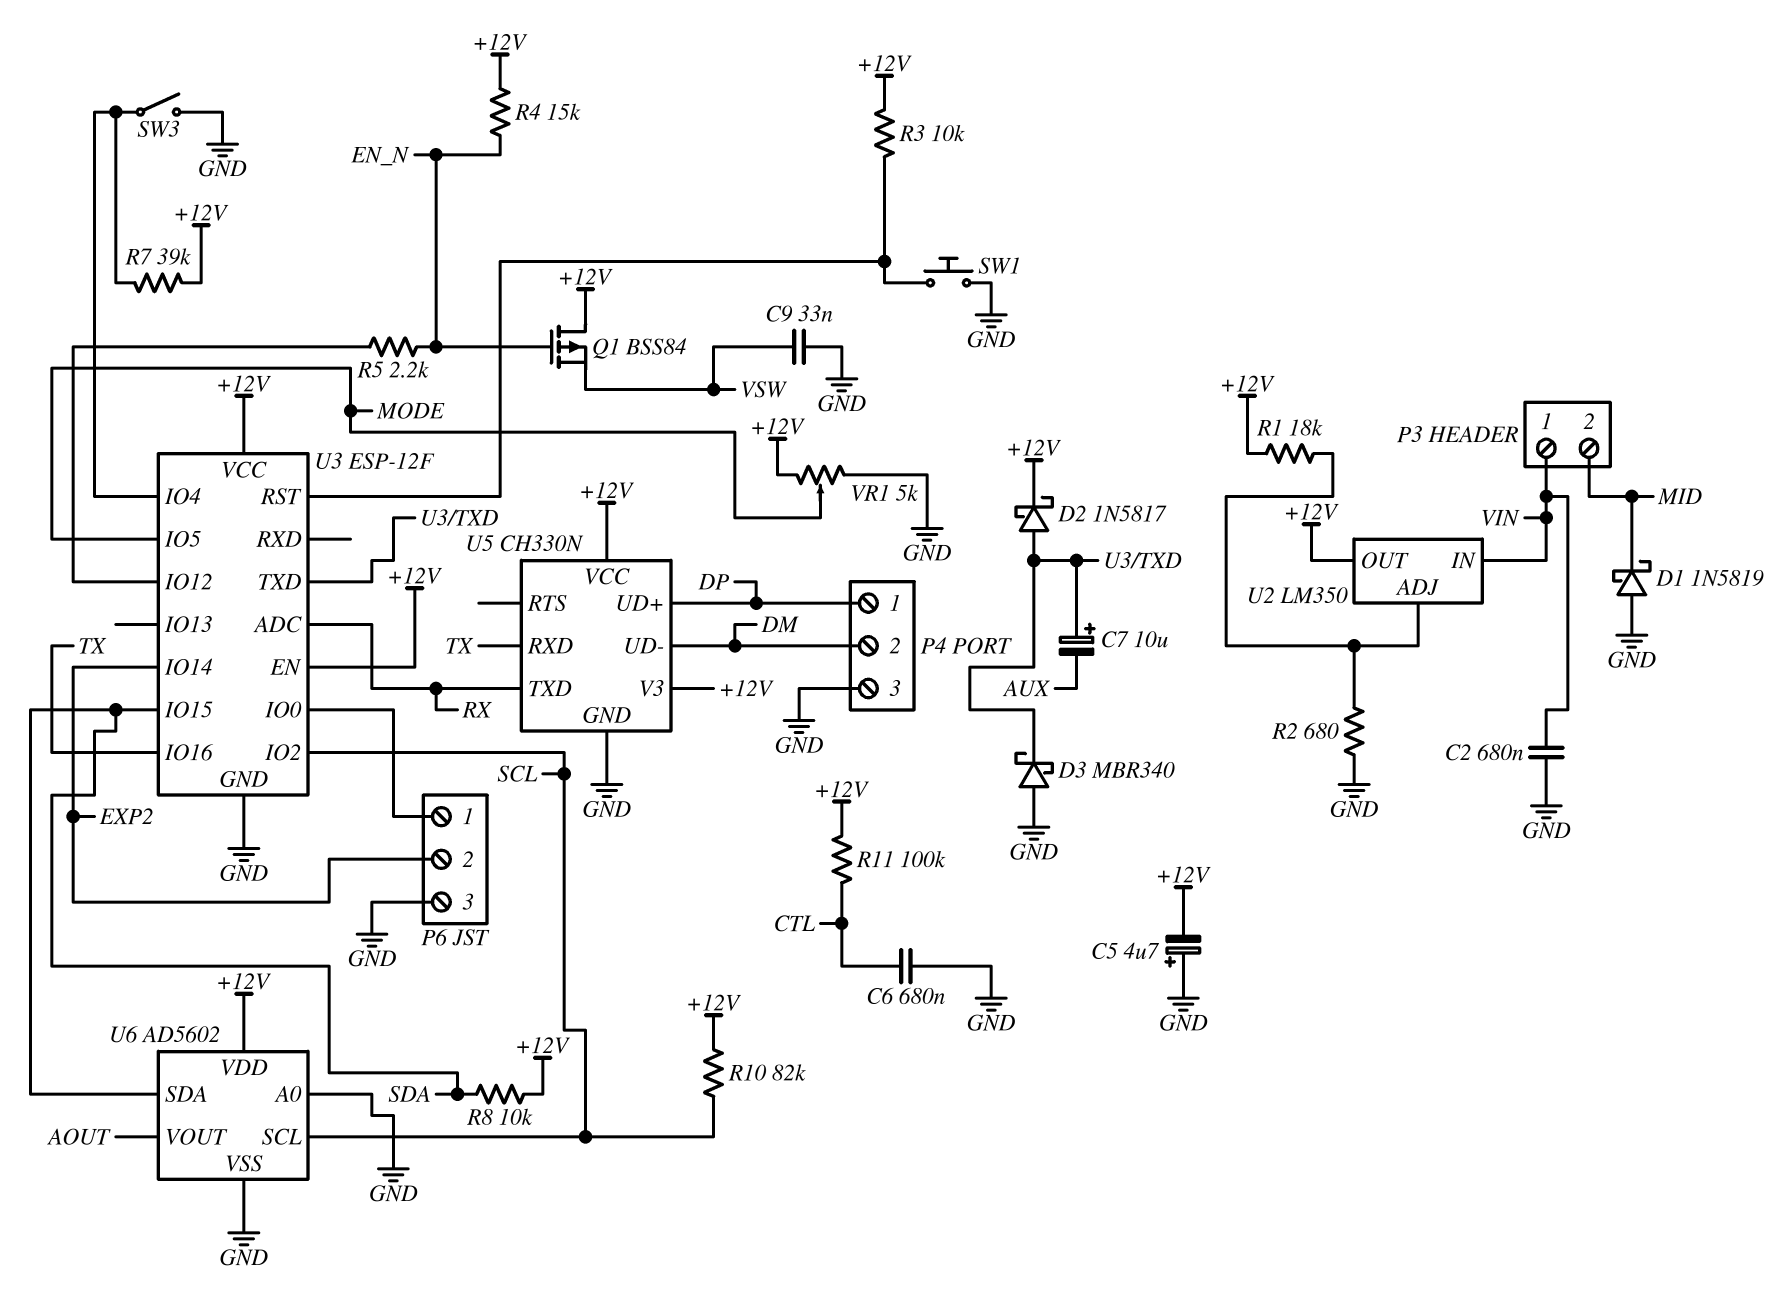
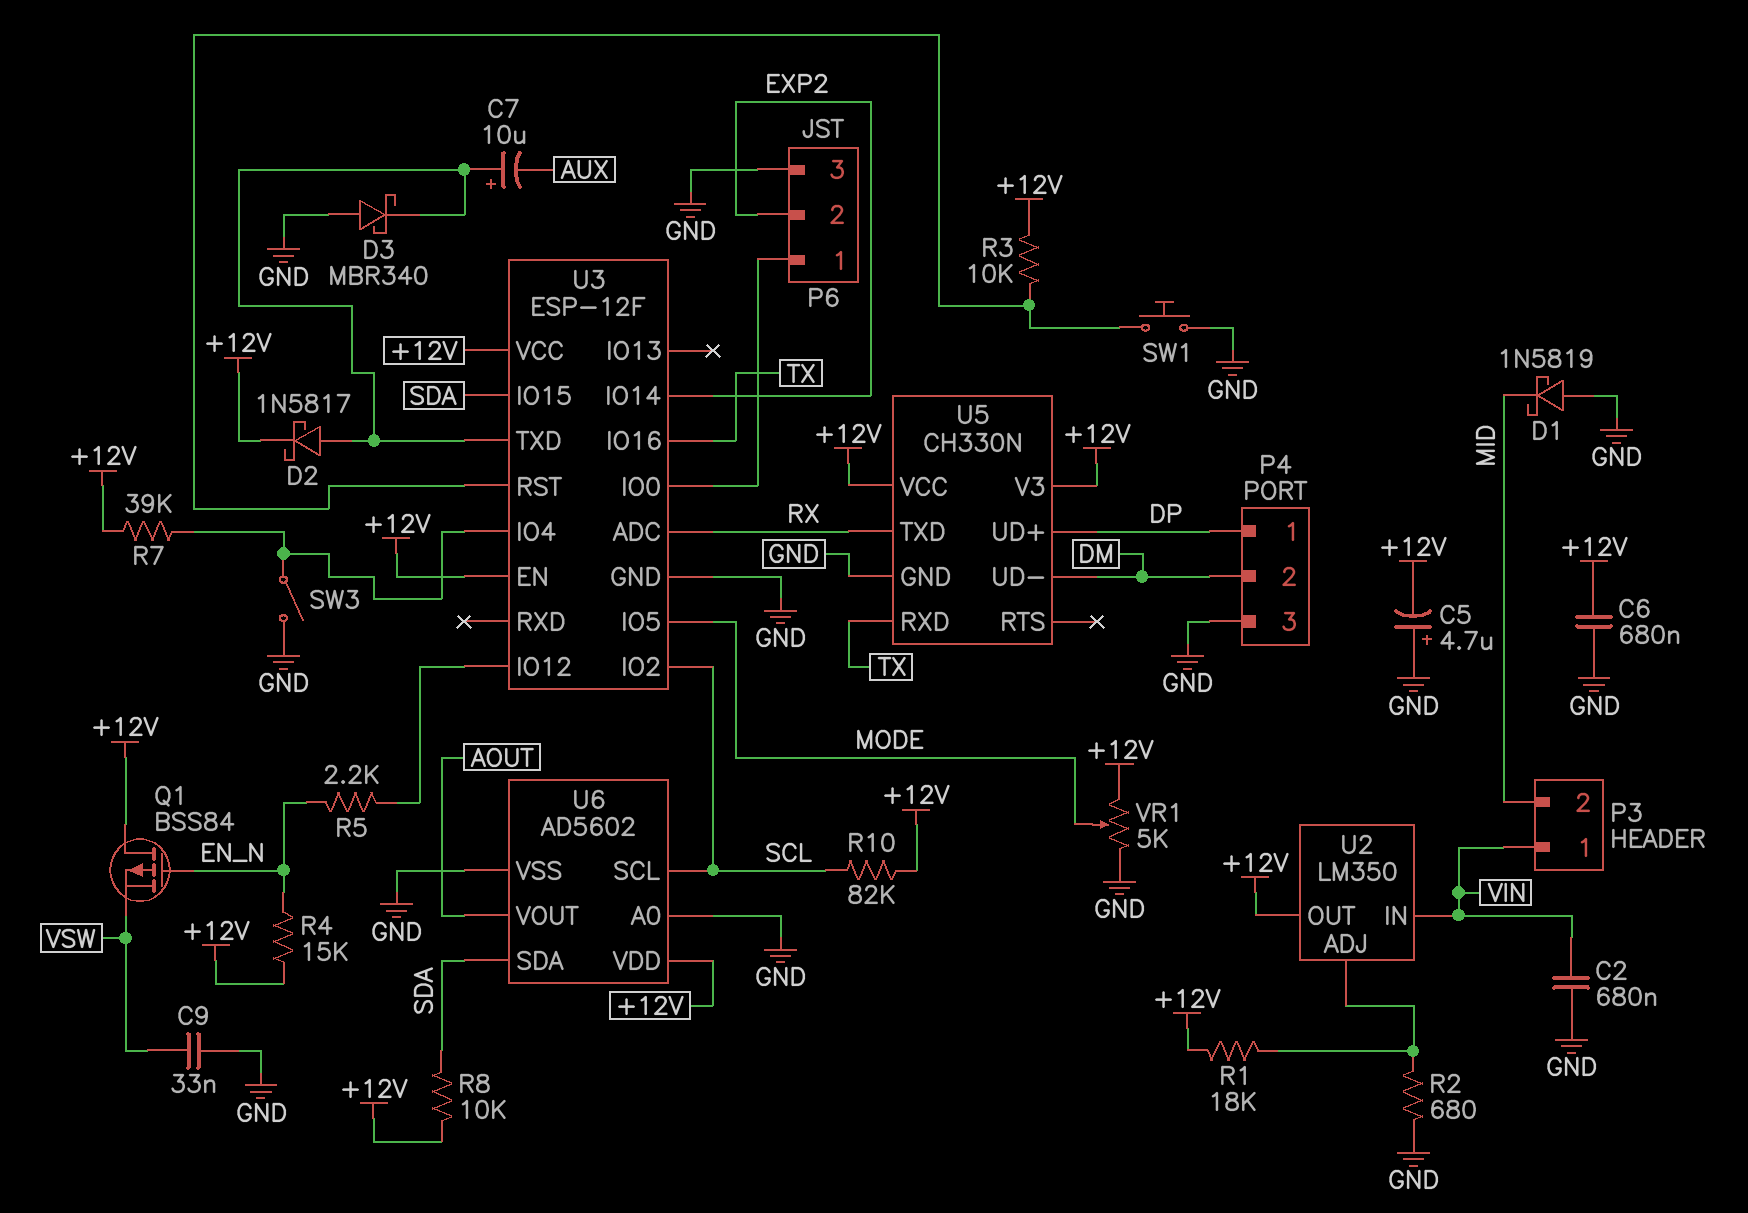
C6: 680nF (CTL, GND) -> 680nF (+12V, GND)
R11: 100k (+12V, CTL) -> none

